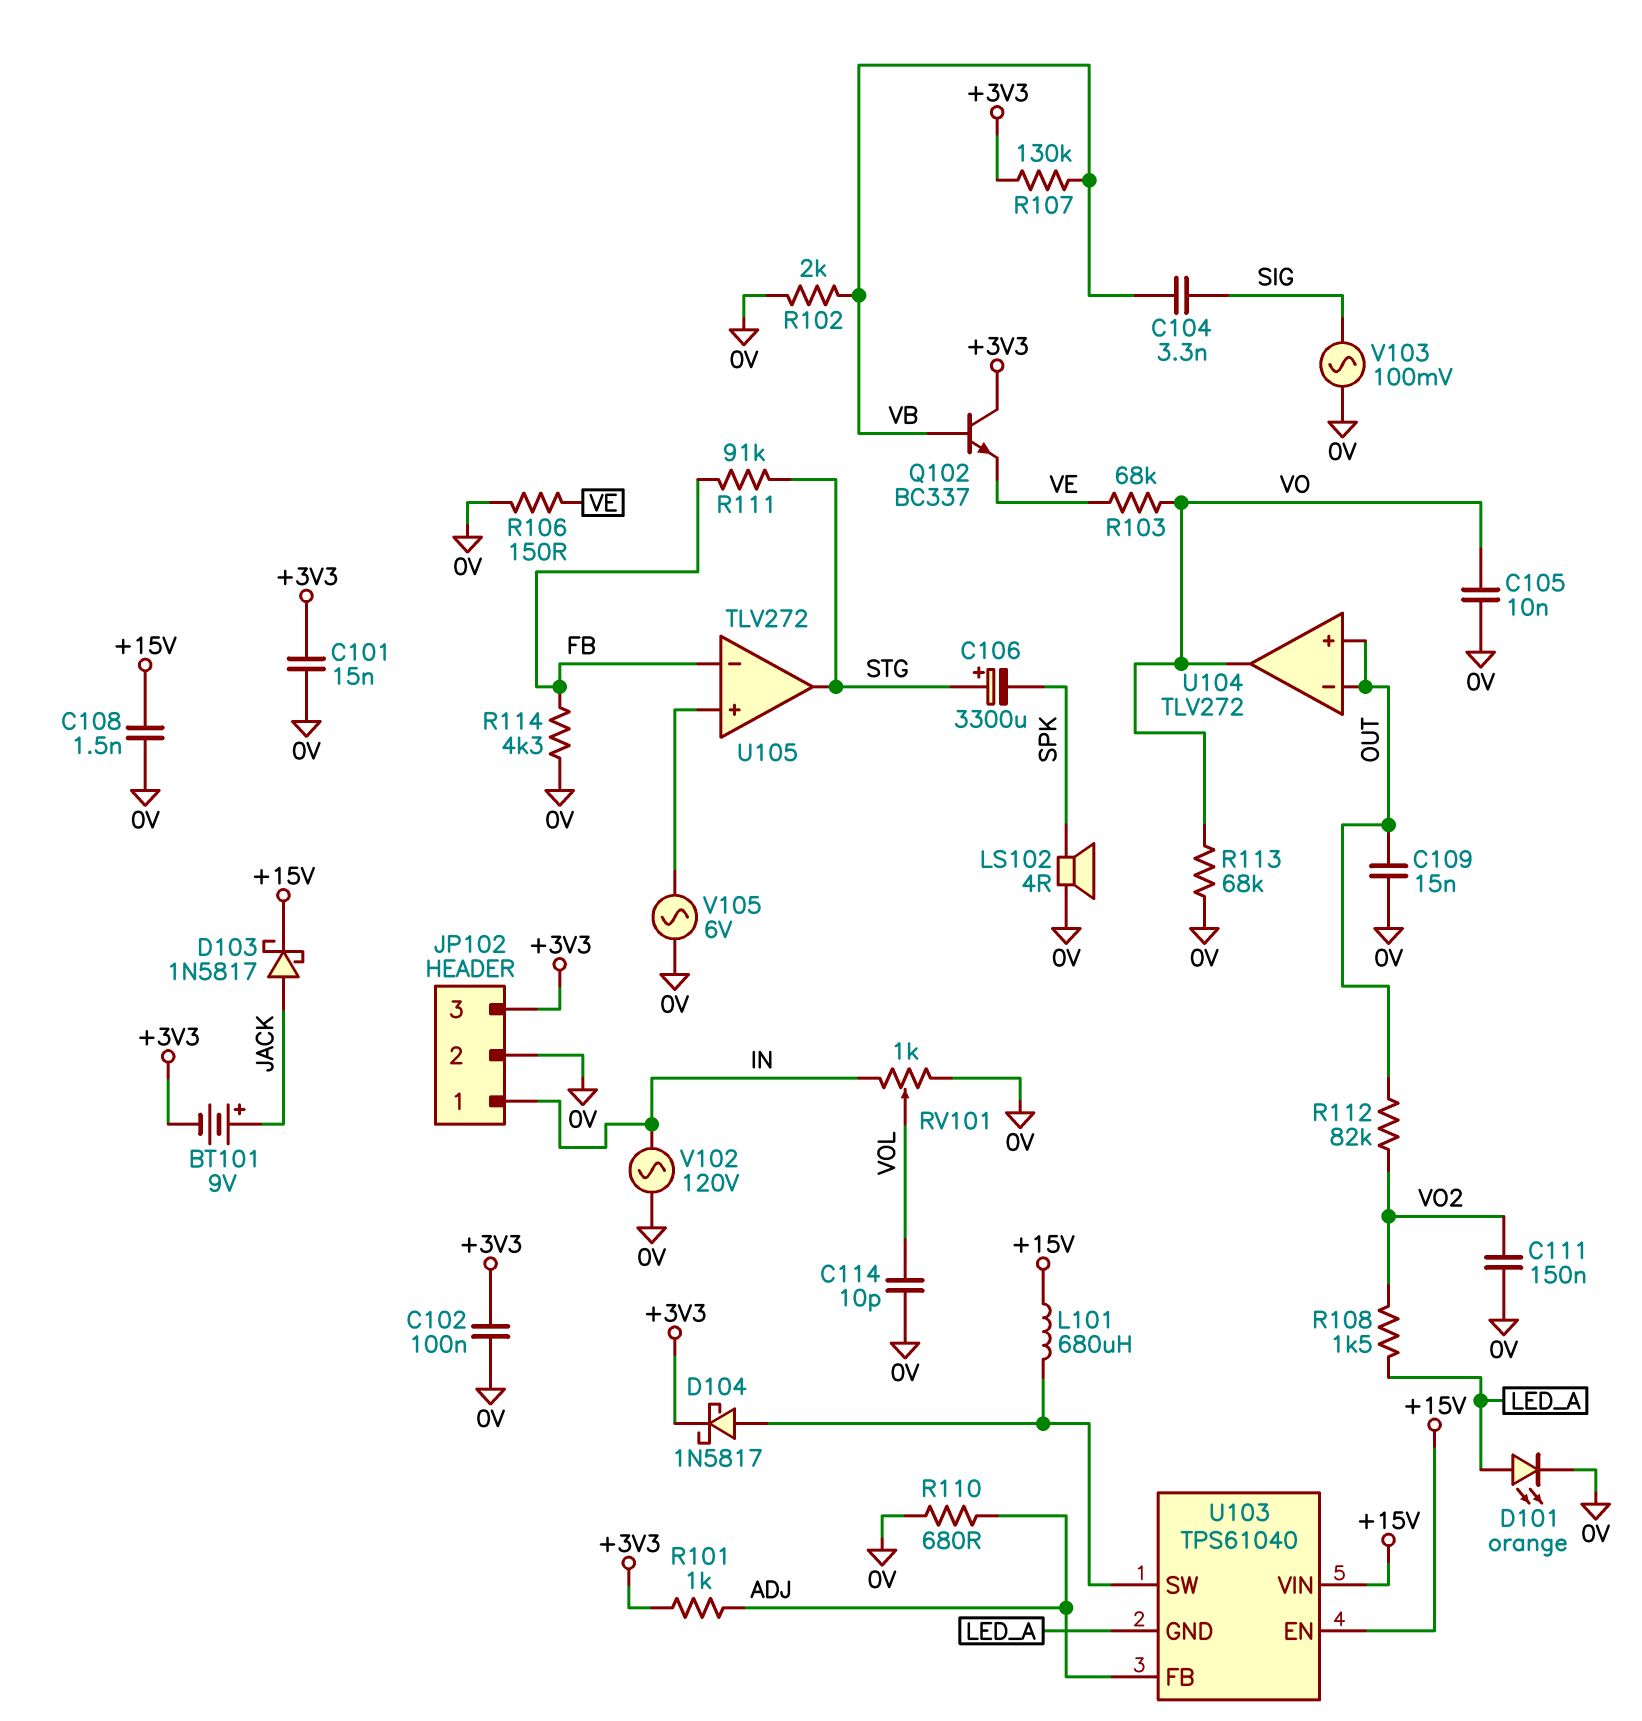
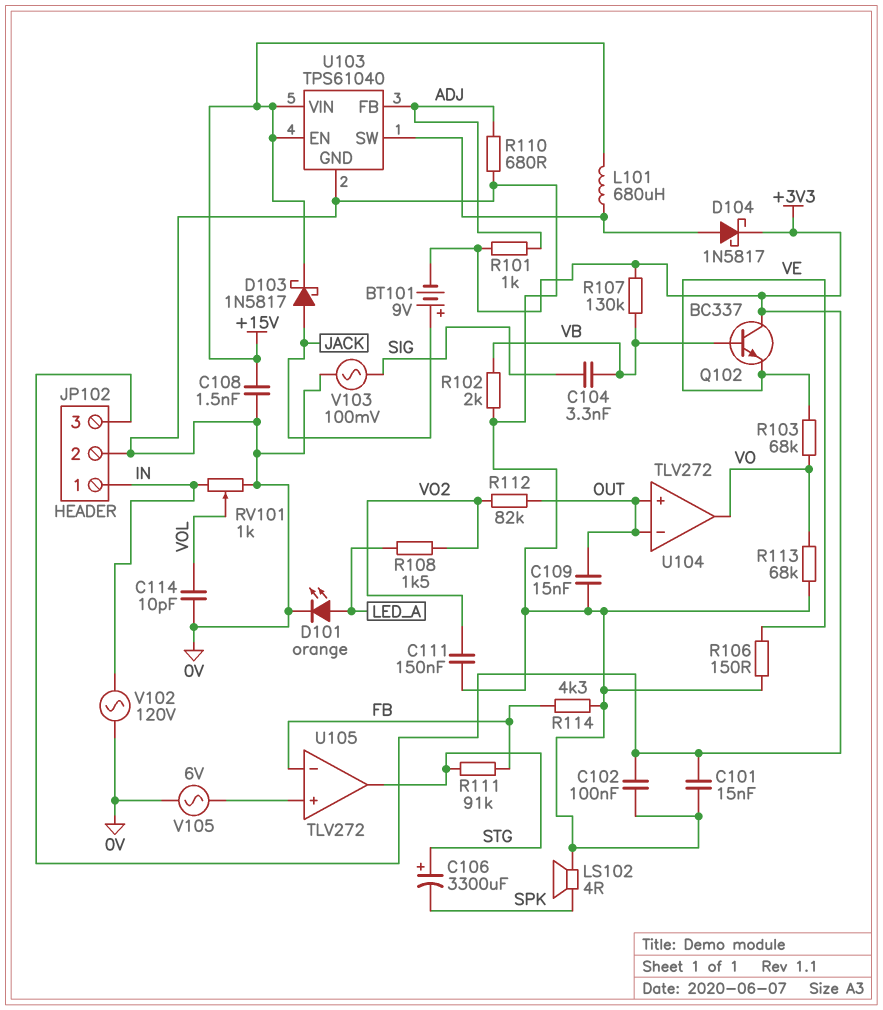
C105: 10nF (0V, VO) -> none
U103 pin GND: LED_A -> 0V

